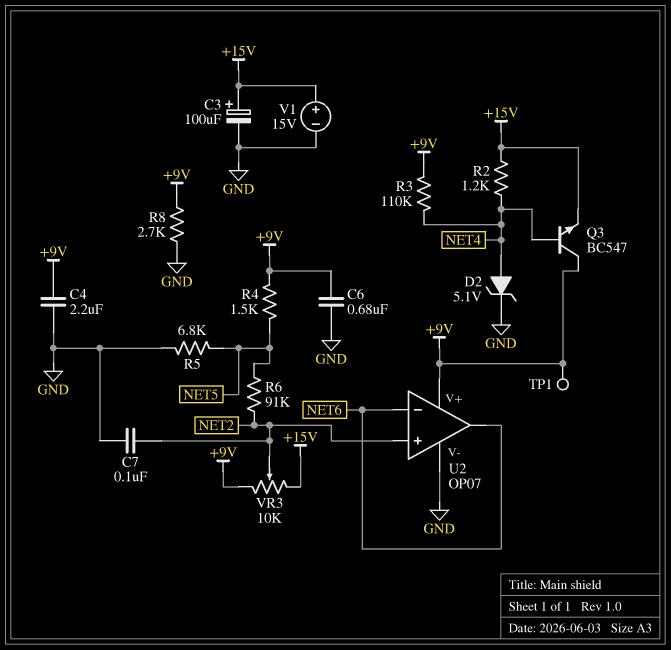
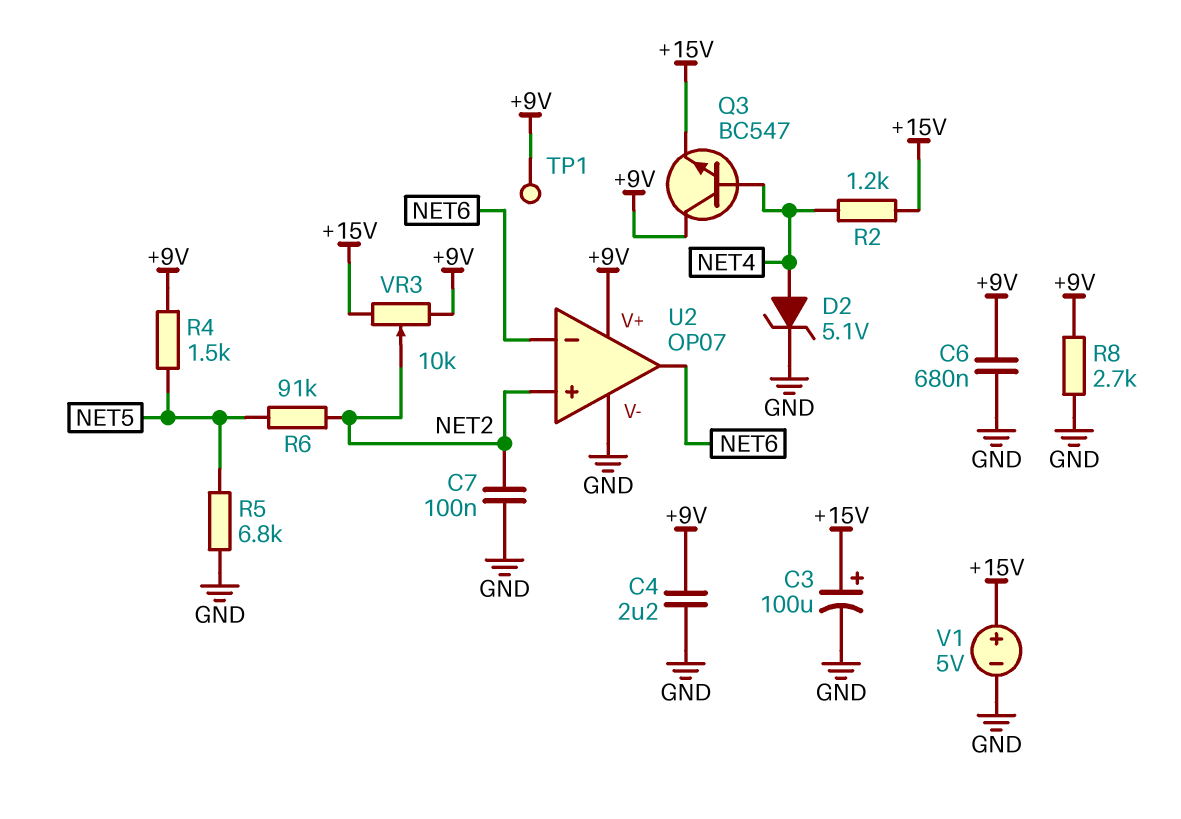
R3: 110k (+9V, NET4) -> none
V1: 15V (plus +15V, minus GND) -> 5V (plus +15V, minus GND)

